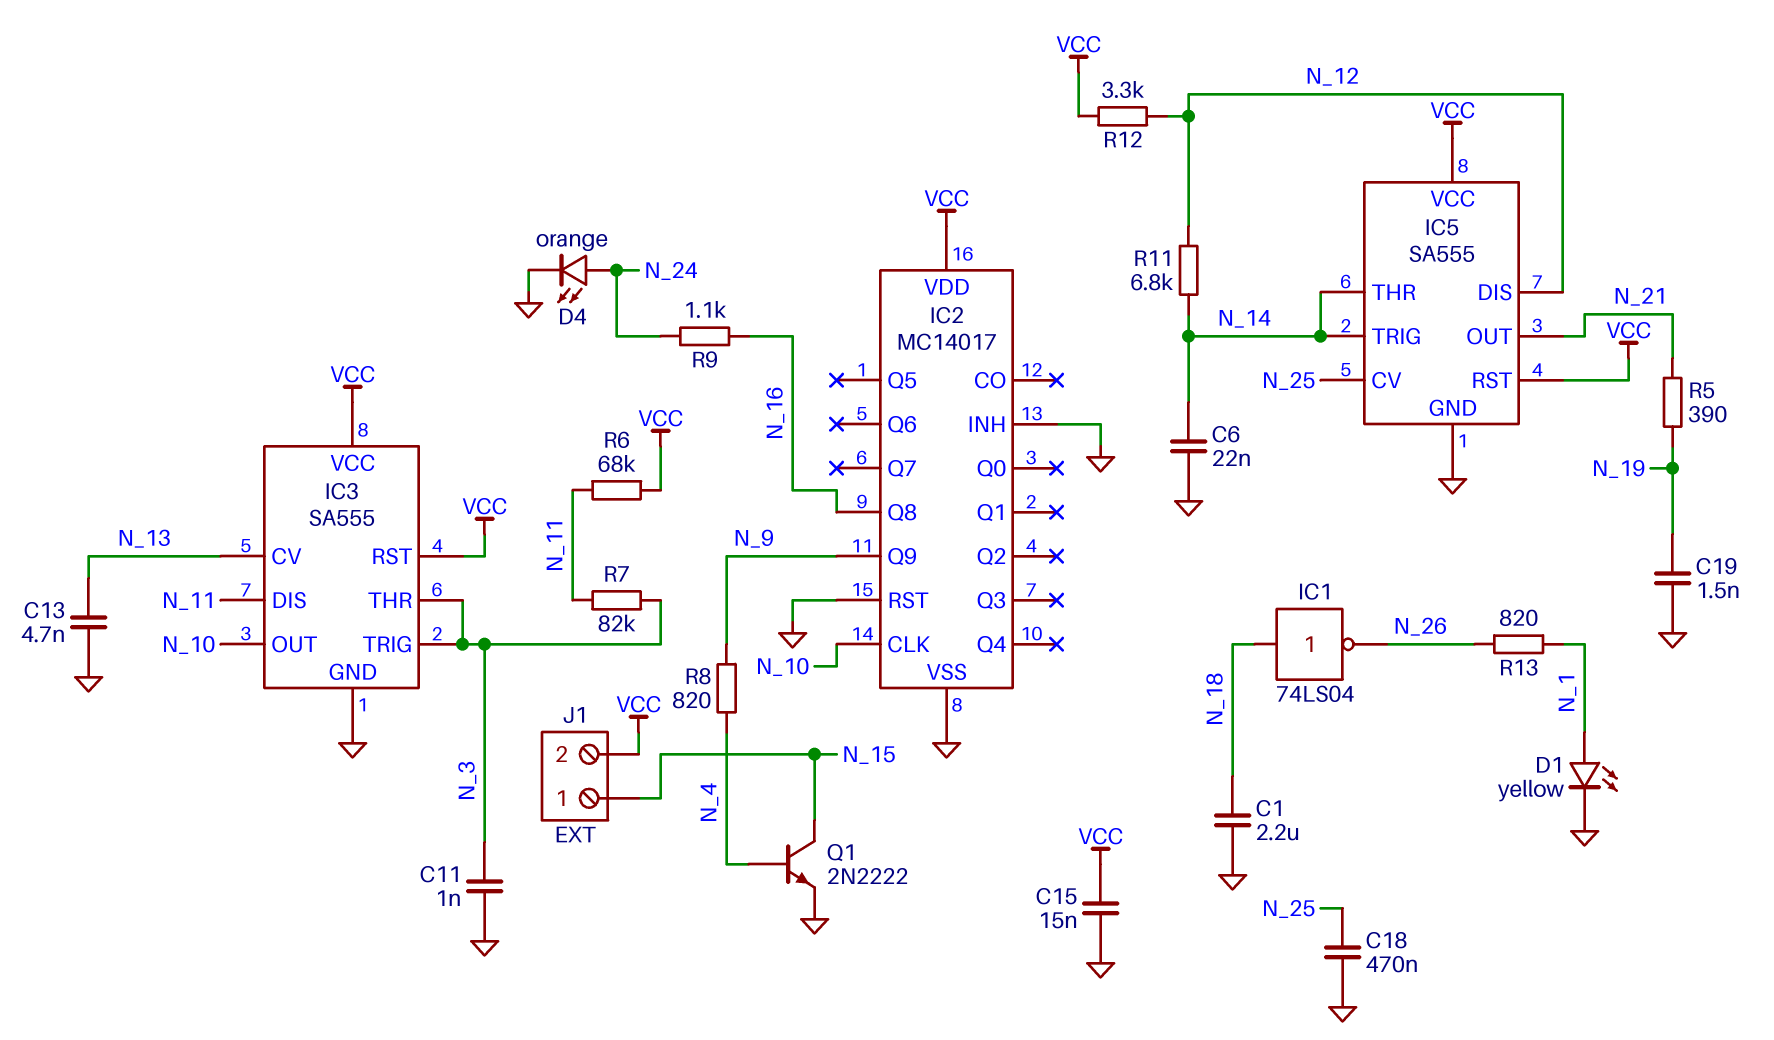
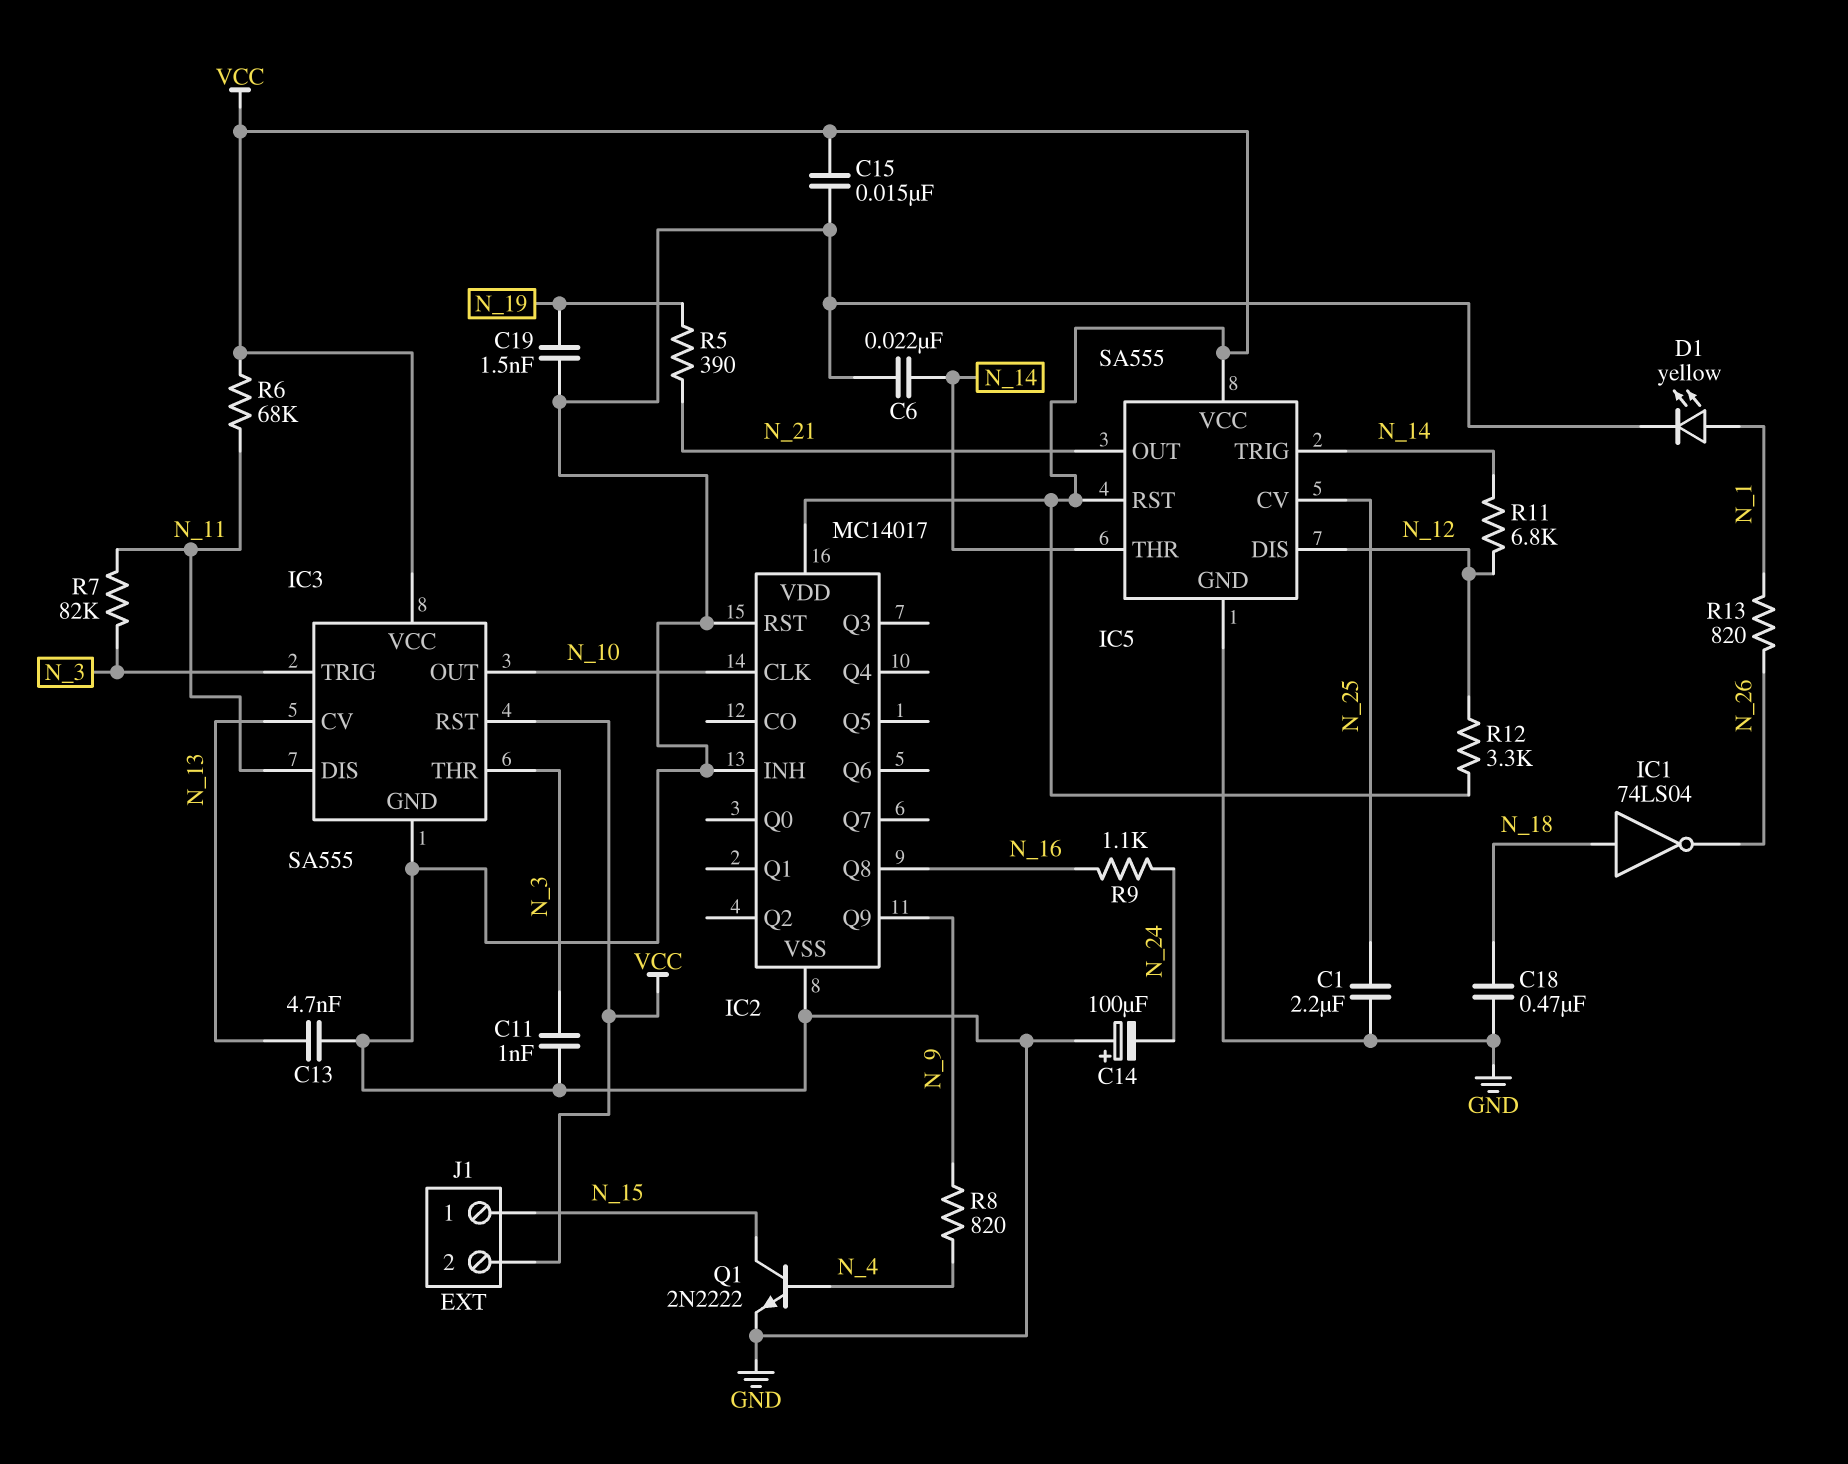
C1: 2.2uF (GND, N_18) -> 2.2uF (GND, N_25)
C14: none -> 100uF (plus GND, minus N_24)
C18: 470nF (GND, N_25) -> 470nF (GND, N_18)
D4: LED orange (A N_24, K GND) -> none

